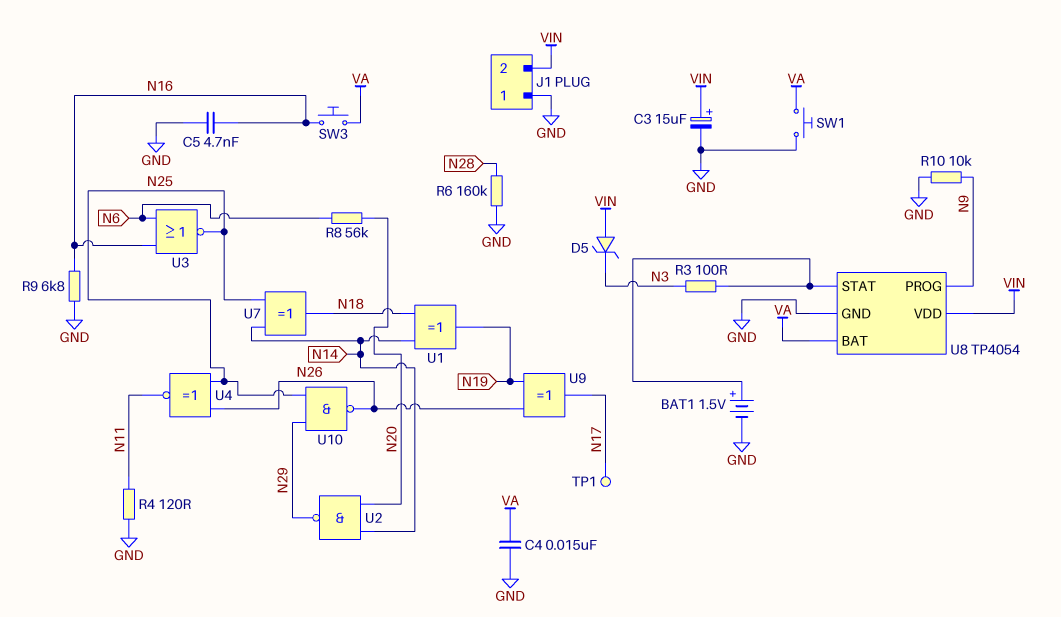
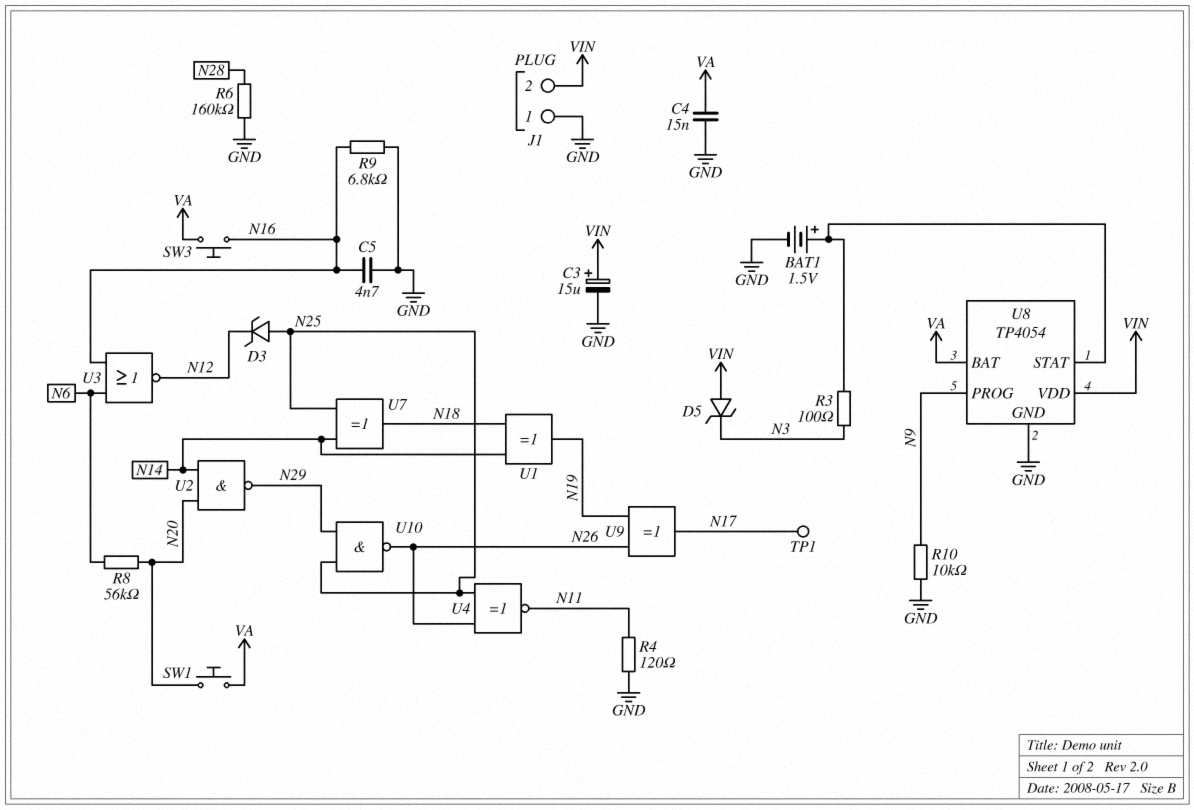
D3: none -> zener (A N25, K N12)
SW1: button (GND, VA) -> button (N20, VA)
U3: NOR (in N6, in N16, out N25) -> NOR (in N6, in N16, out N12)

